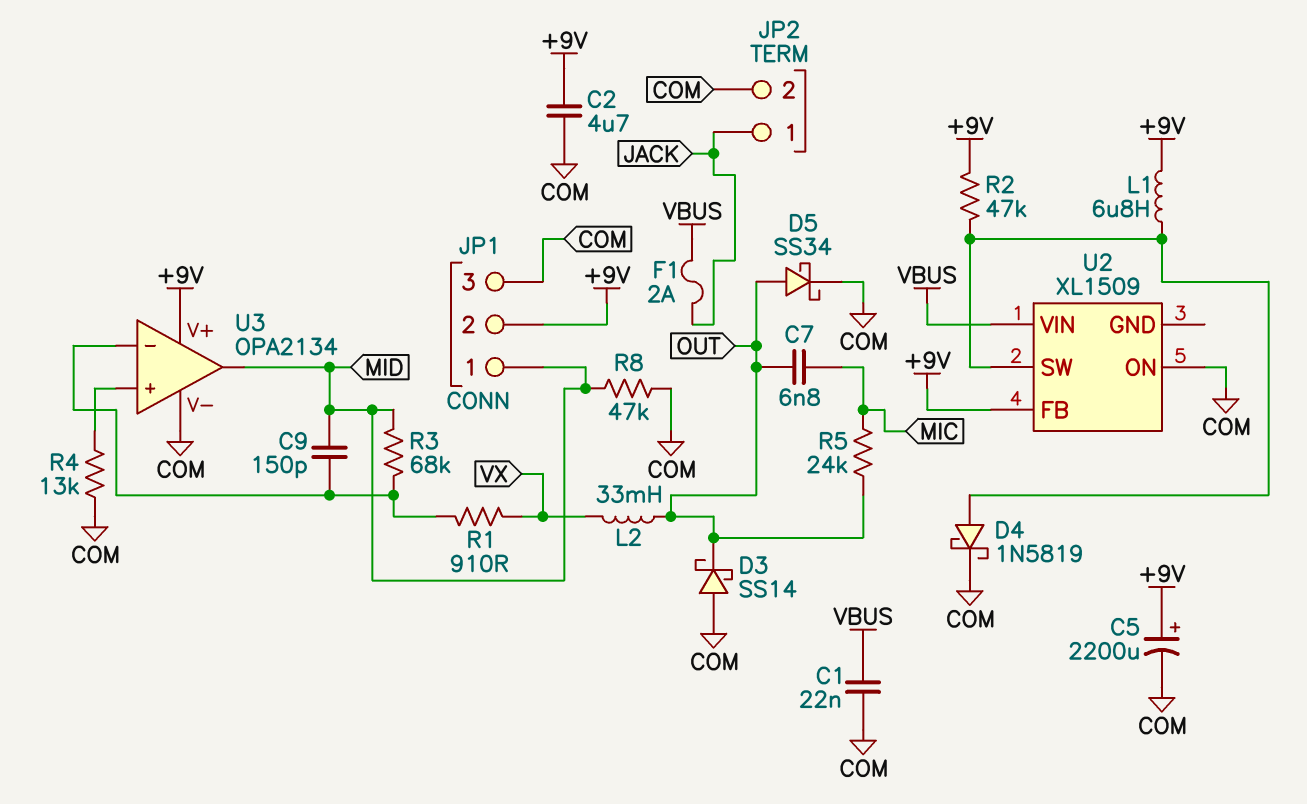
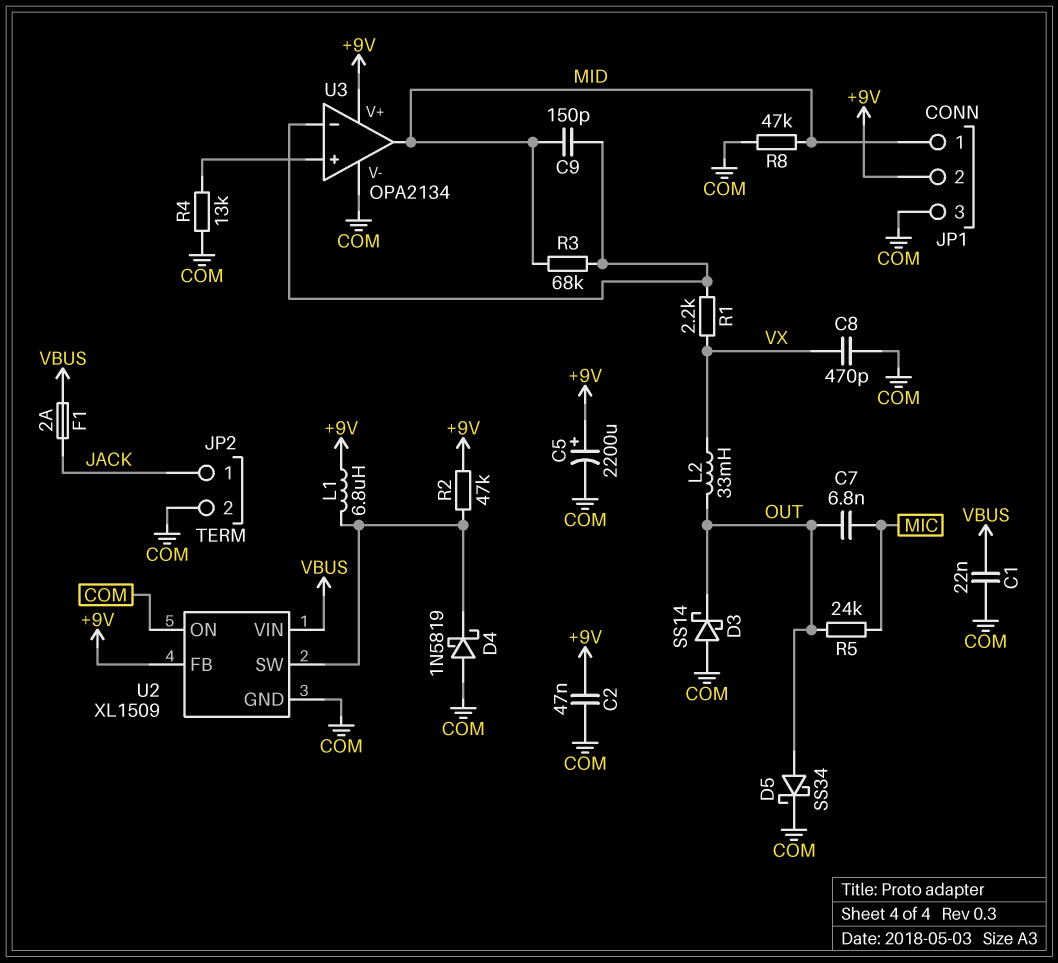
C2: 4.7uF (+9V, COM) -> 47nF (+9V, COM)
C8: none -> 470pF (COM, VX)
D4: schottky 1N5819 (A U2/SW, K COM) -> schottky 1N5819 (A COM, K U2/SW)
R1: 910 (U3/in-, VX) -> 2.2k (U3/in-, VX)
U2 pin GND: none -> COM

